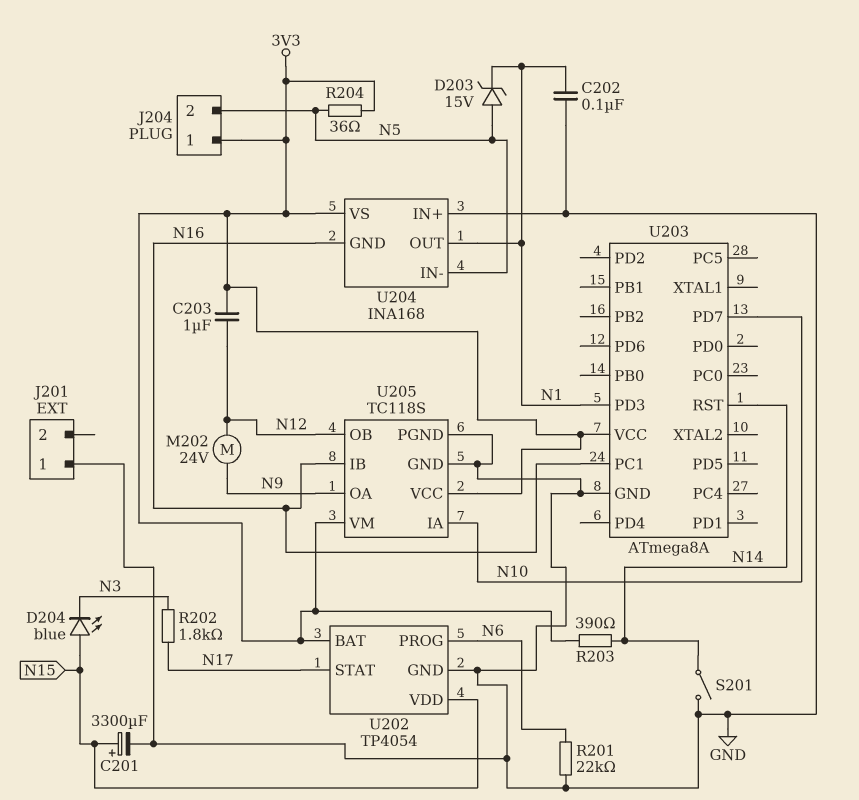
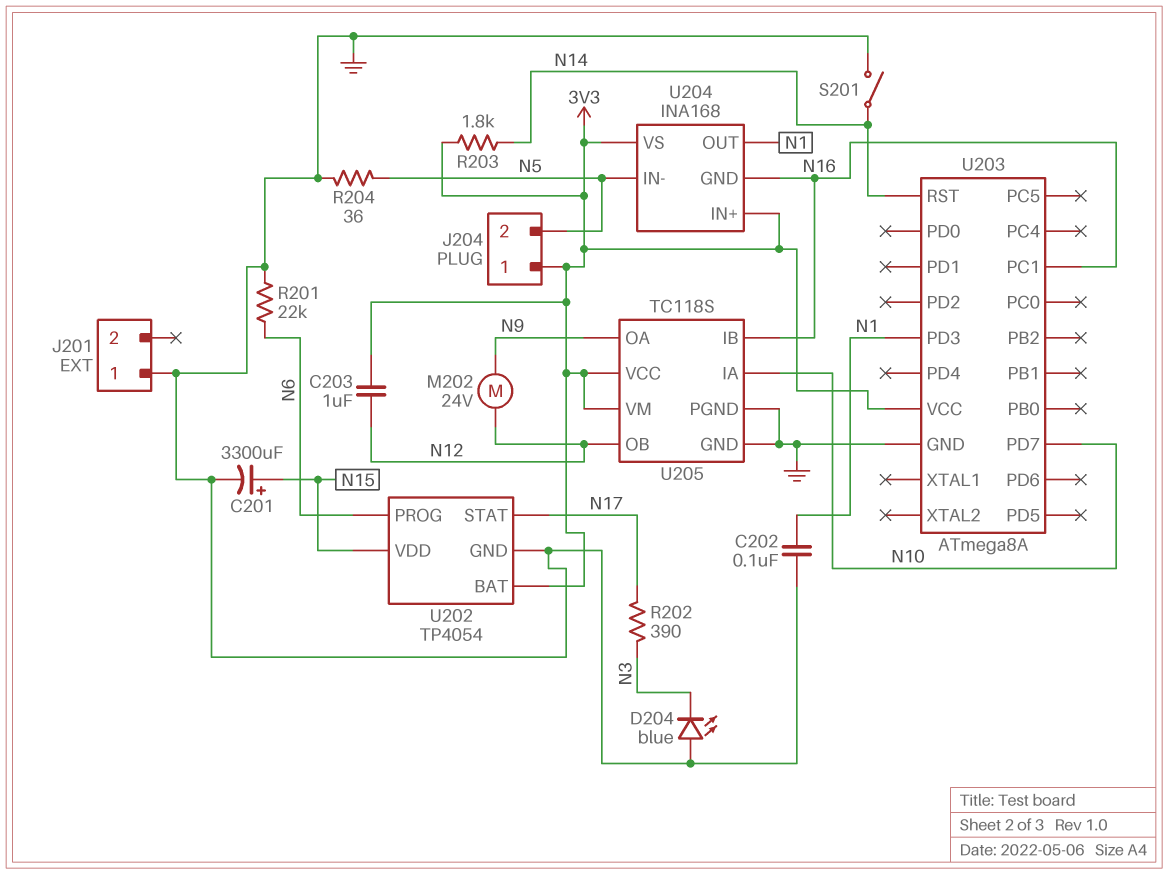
D203: zener 15V (A N5, K N1) -> none
D204: LED blue (A N15, K N3) -> LED blue (A GND, K N3)
R202: 1.8k (N3, N17) -> 390 (N3, N17)
R203: 390 (3V3, N14) -> 1.8k (3V3, N14)
R204: 36 (3V3, N5) -> 36 (GND, N5)
U204 pin IN+: GND -> 3V3

